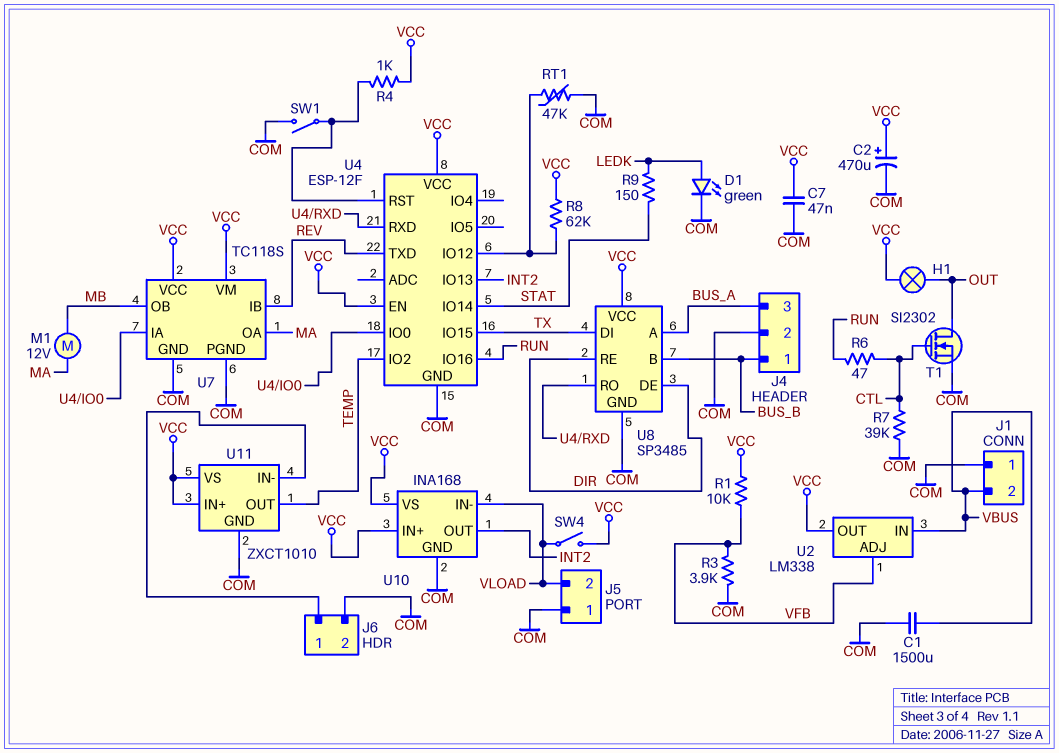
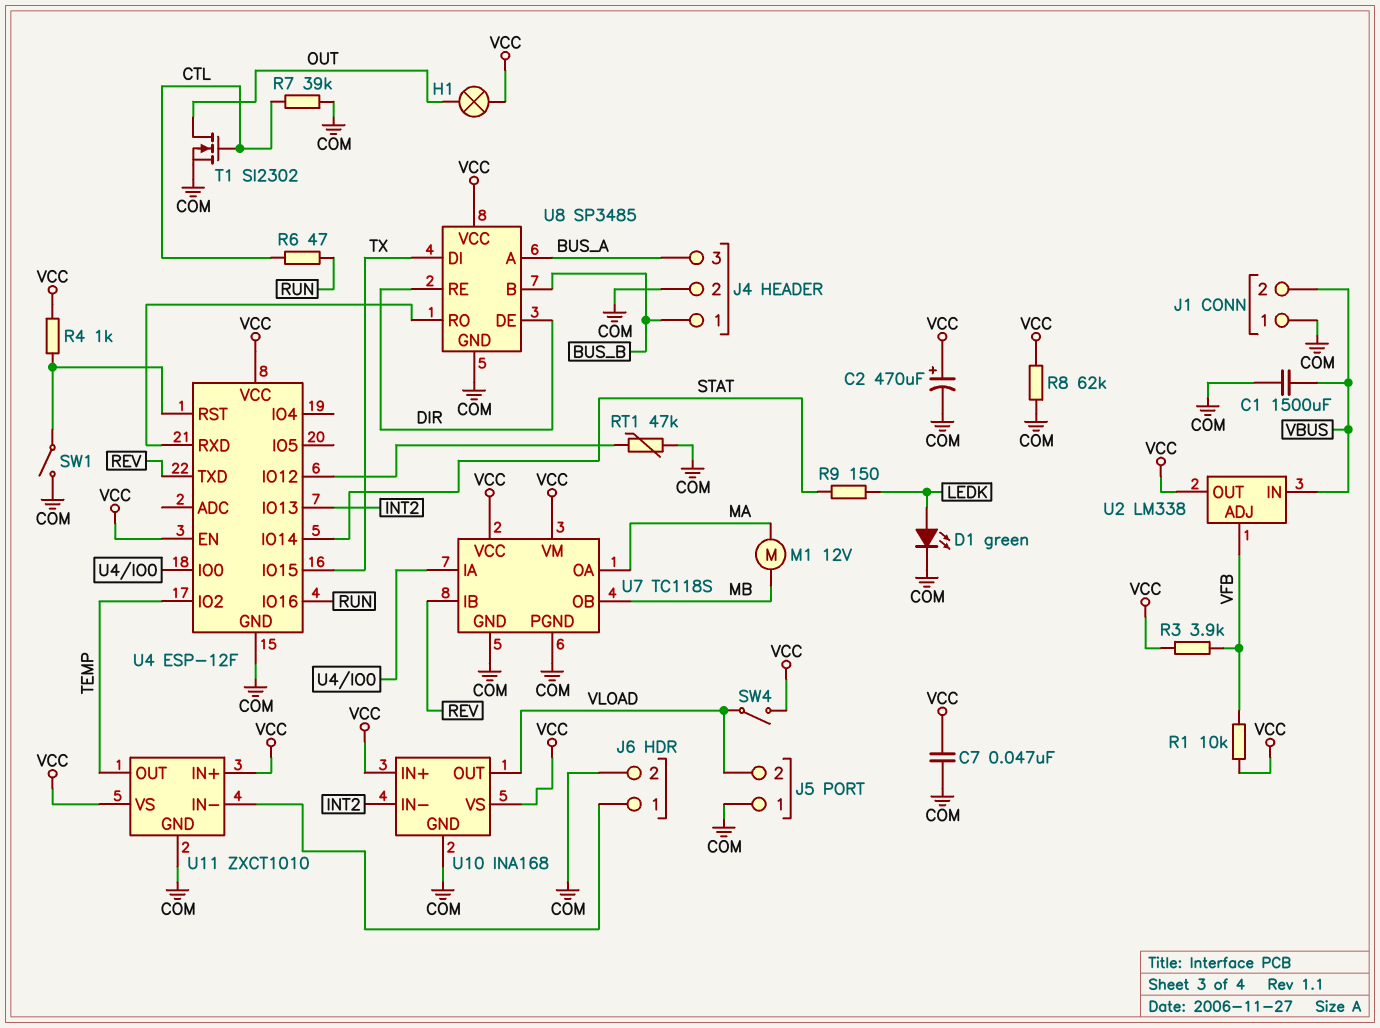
R3: 3.9k (COM, VFB) -> 3.9k (VCC, VFB)
R8: 62k (U4/IO12, VCC) -> 62k (COM, VCC)
U10 pin IN-: VLOAD -> INT2
U10 pin OUT: INT2 -> VLOAD

